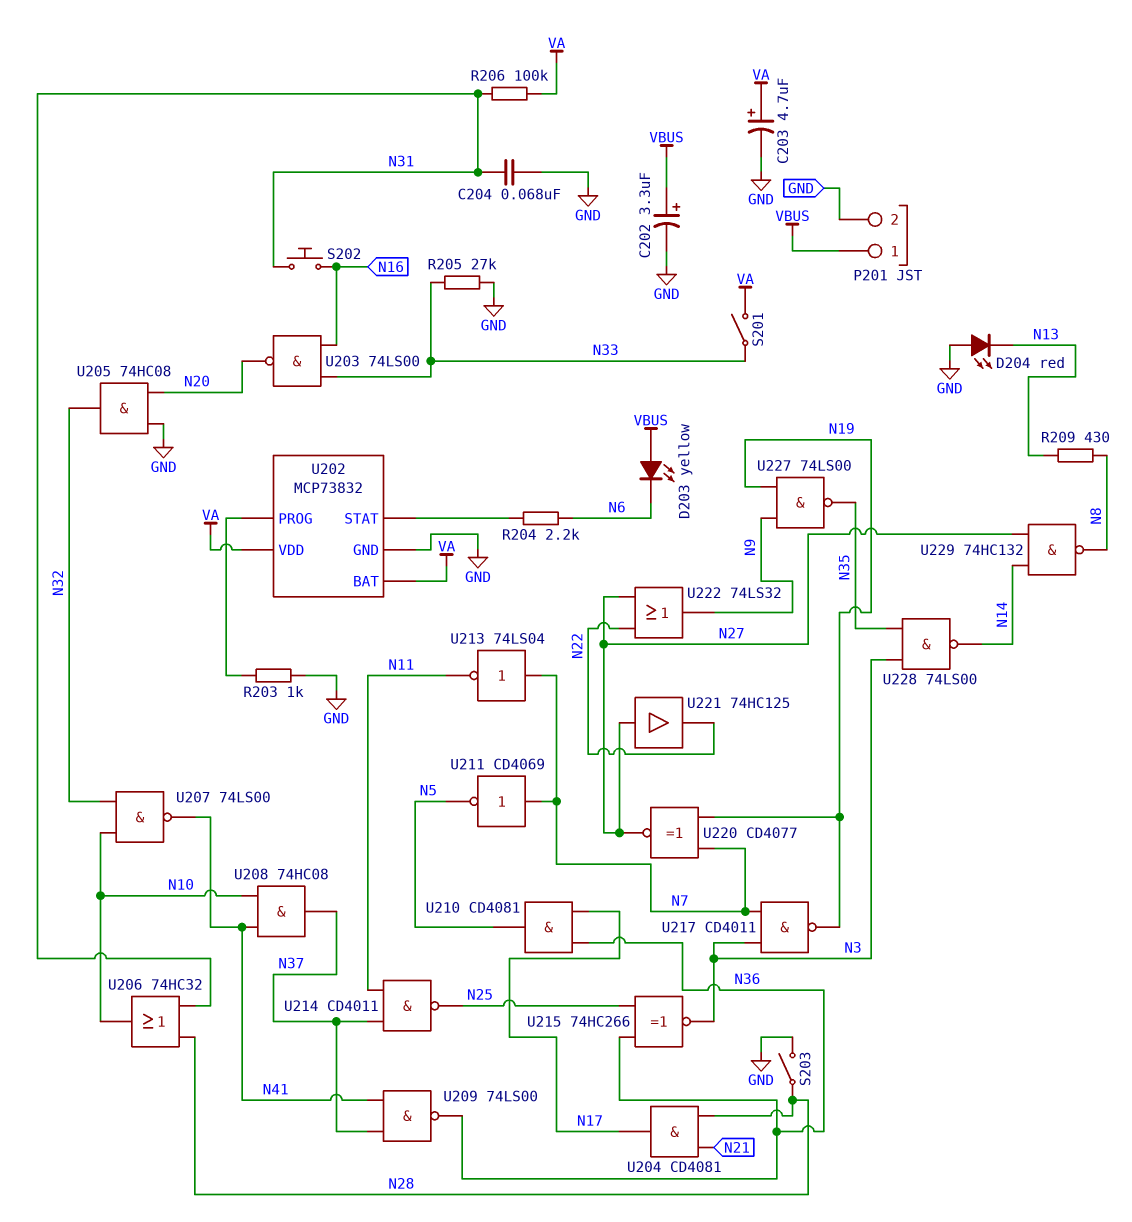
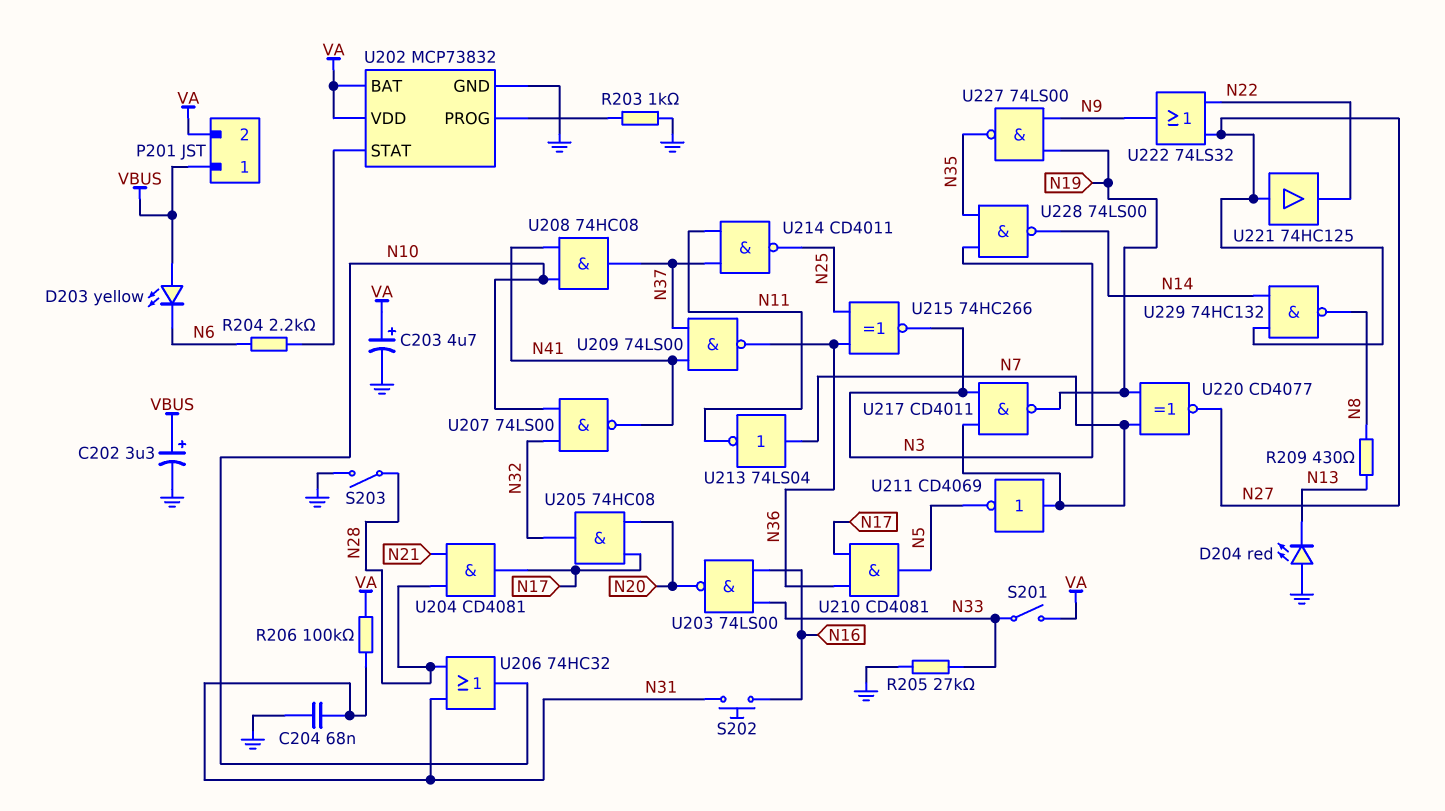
P201 pin 2: GND -> VA
U205: AND 74HC08 (in GND, in N20, out N32) -> AND 74HC08 (in N17, in N20, out N32)

